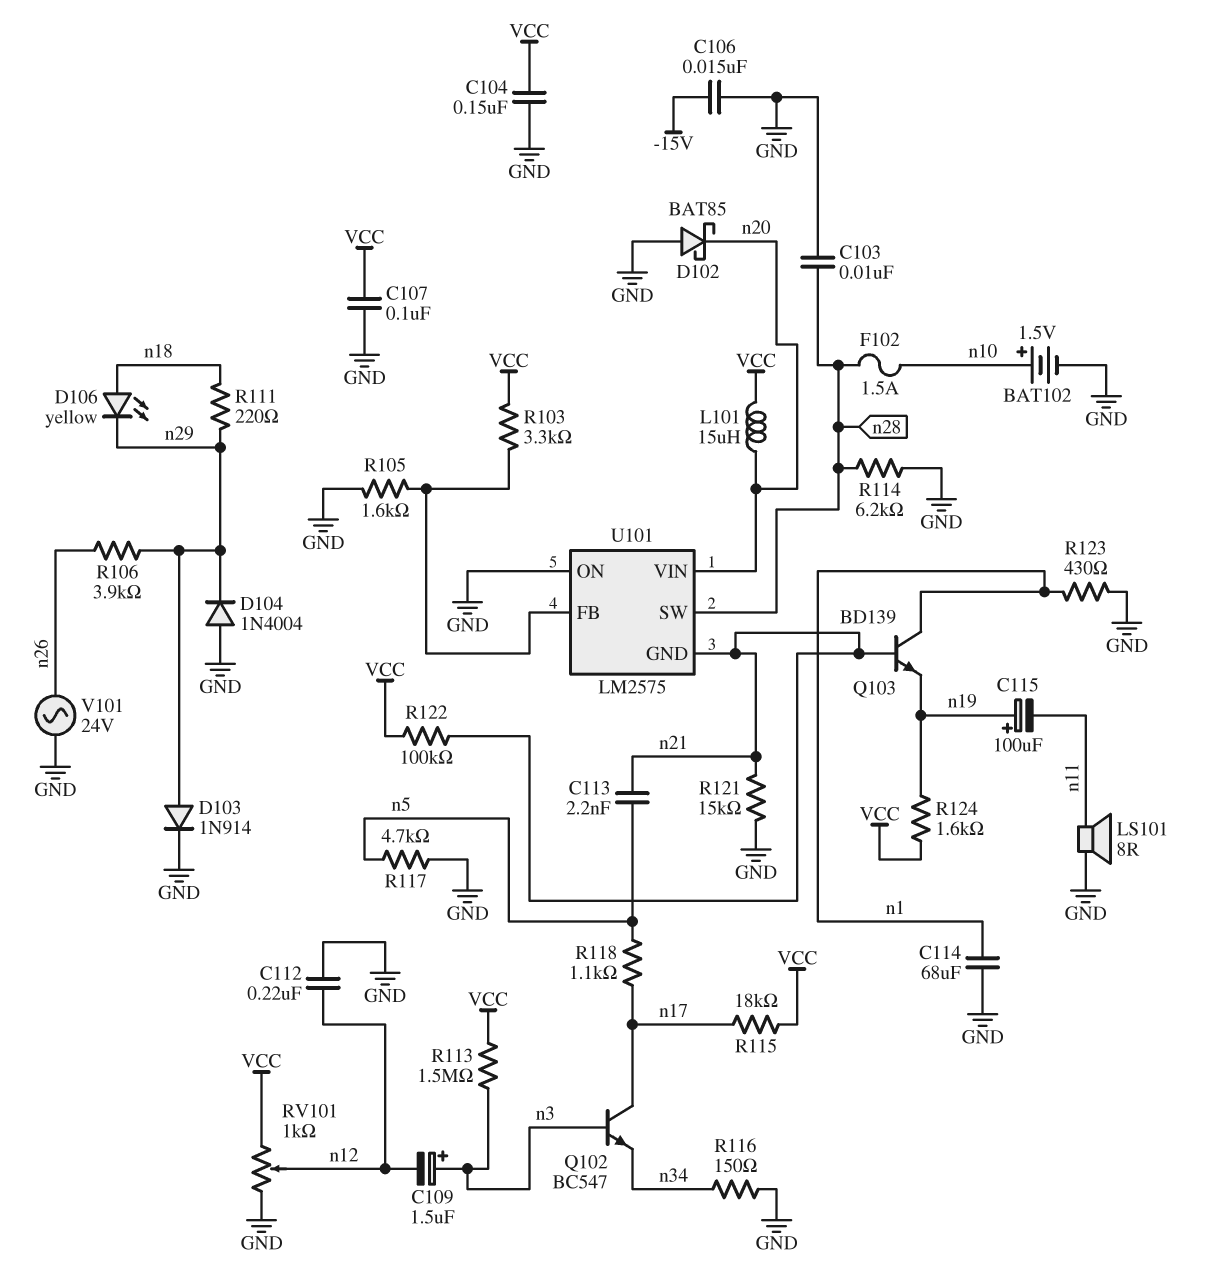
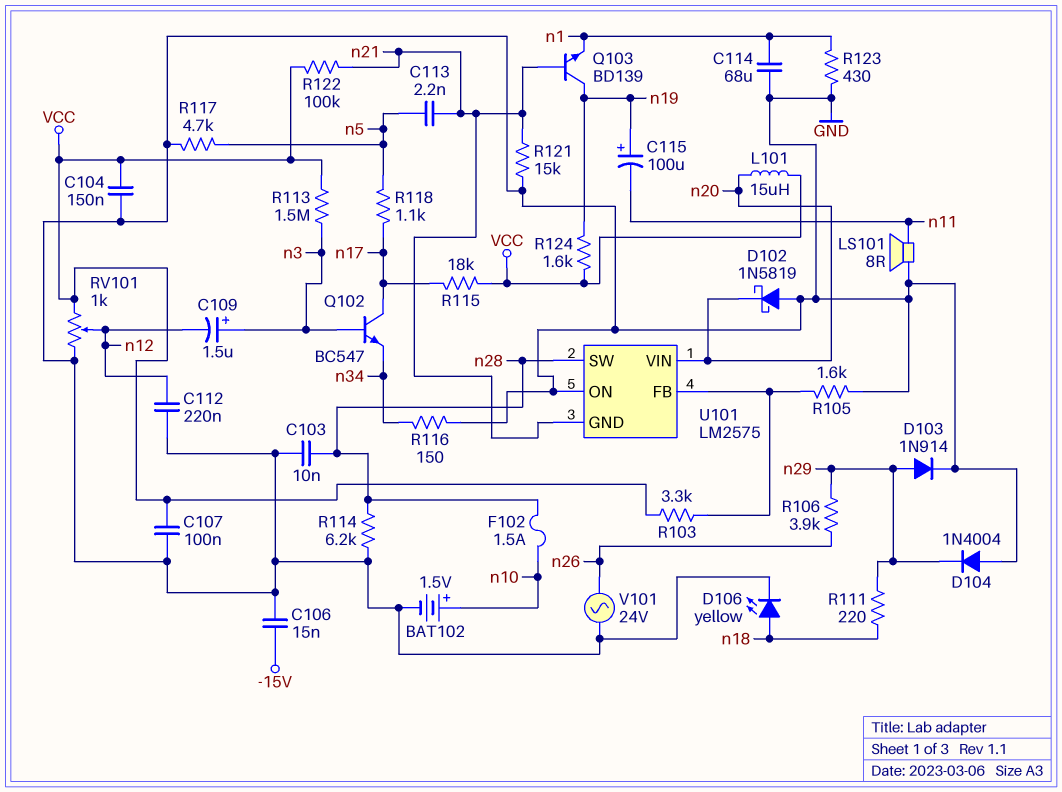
D102: schottky BAT85 (A GND, K n20) -> schottky 1N5819 (A GND, K n20)
D106: LED yellow (A n18, K n29) -> LED yellow (A n18, K GND)
Q103: NPN BD139 (B n21, C n1, E n19) -> NPN BD139 (B n21, C n19, E n1)

